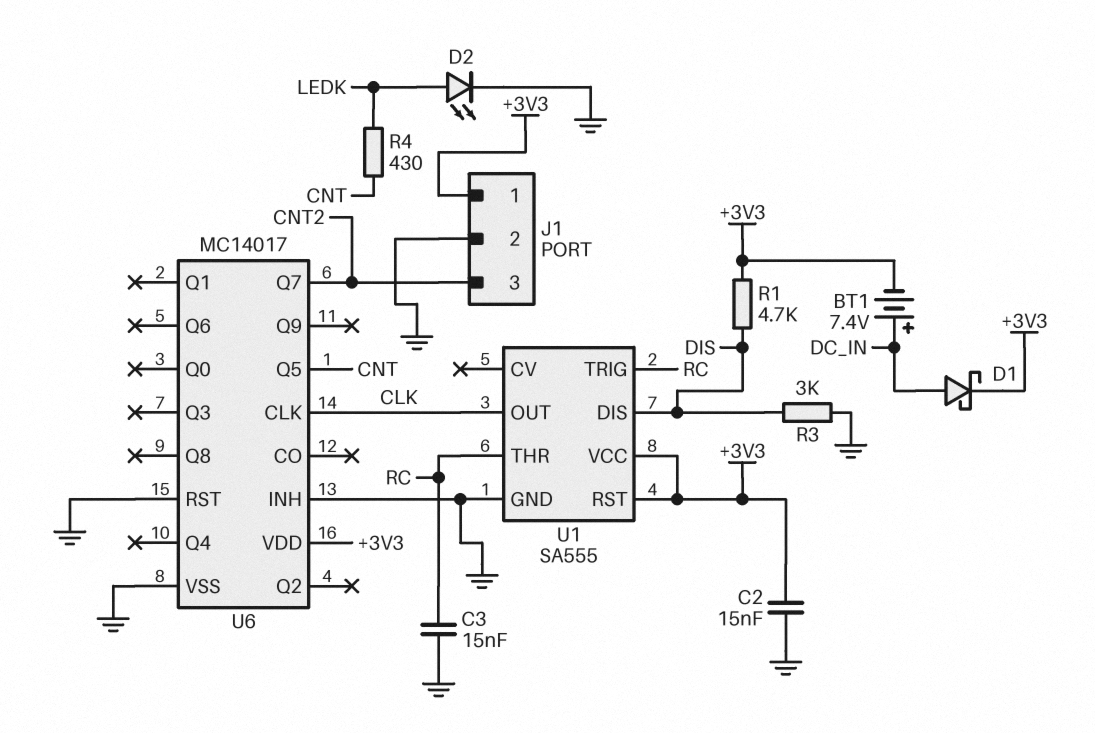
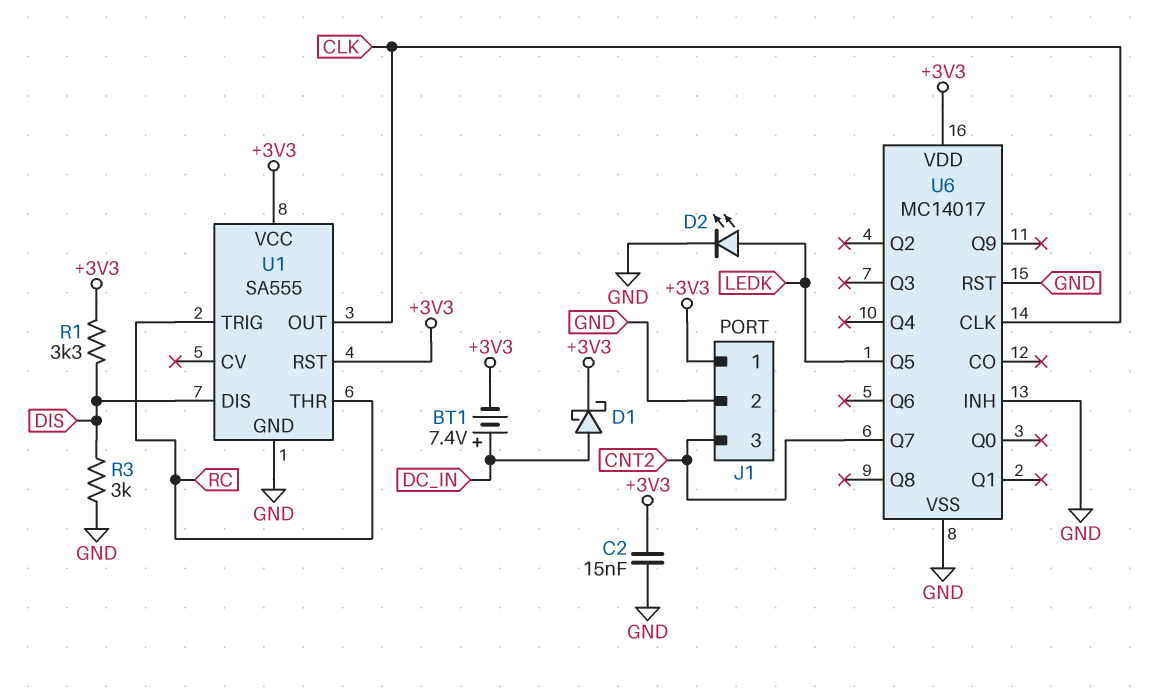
C3: 15nF (GND, RC) -> none
R1: 4.7k (+3V3, DIS) -> 3.3k (+3V3, DIS)
R4: 430 (CNT, LEDK) -> none
U6 pin Q5: CNT -> LEDK

